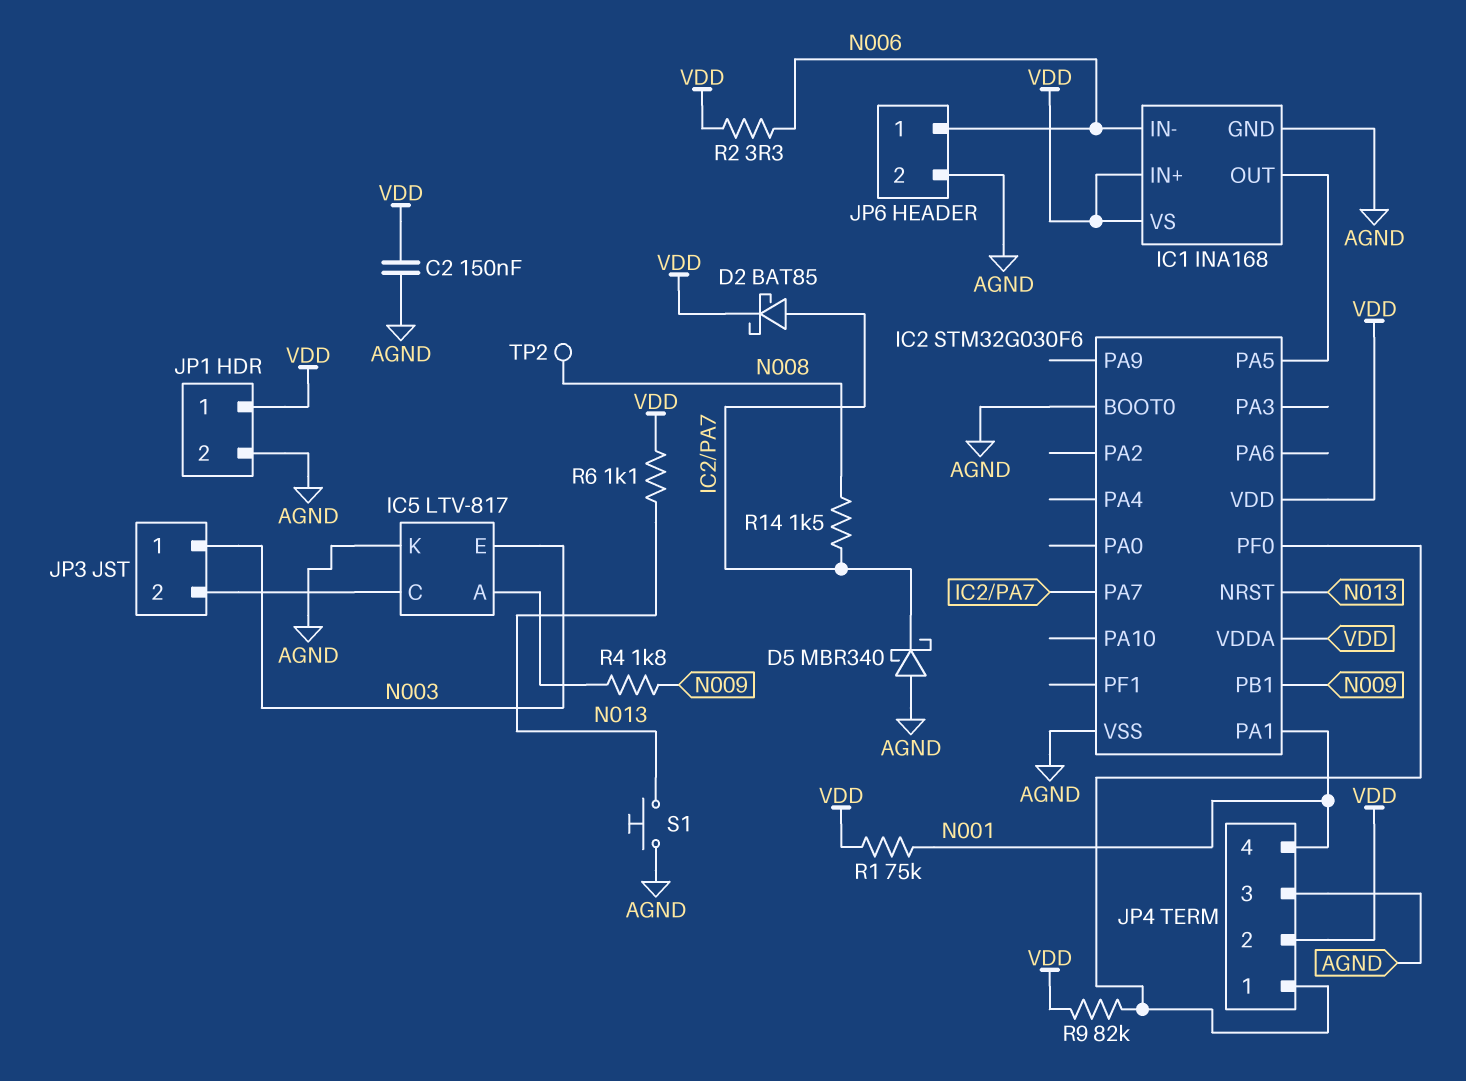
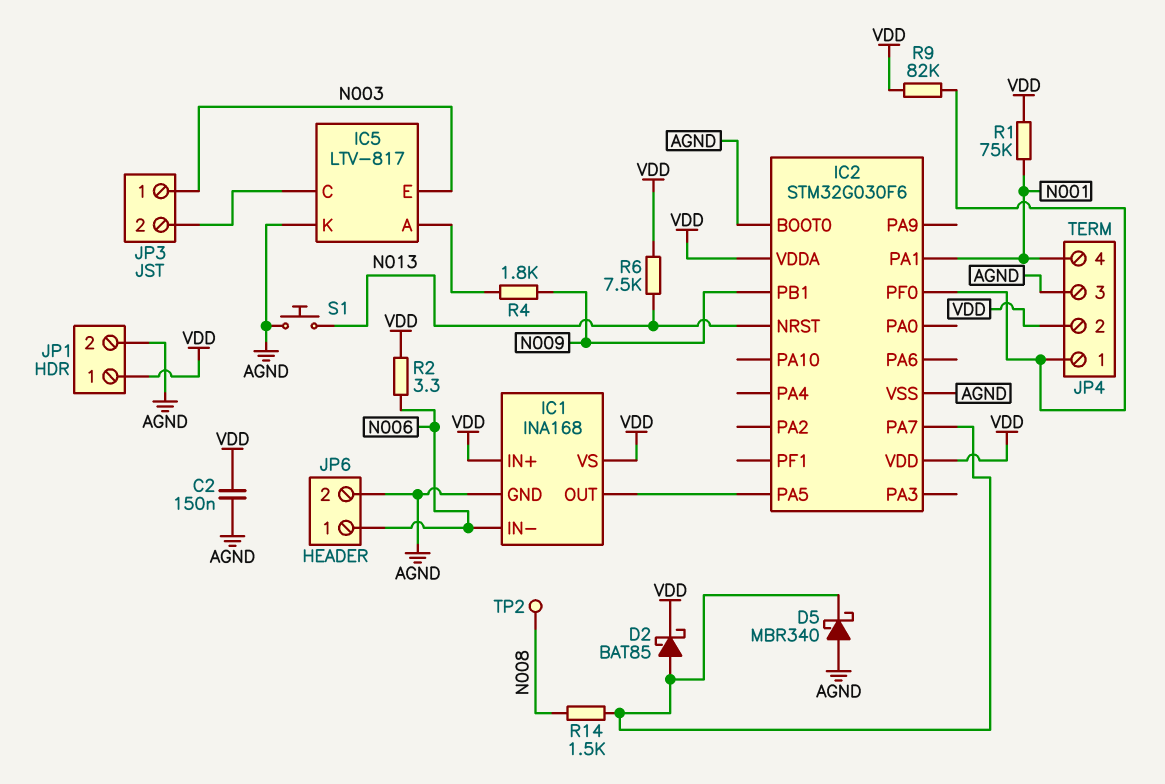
R6: 1.1k (N013, VDD) -> 7.5k (N013, VDD)

